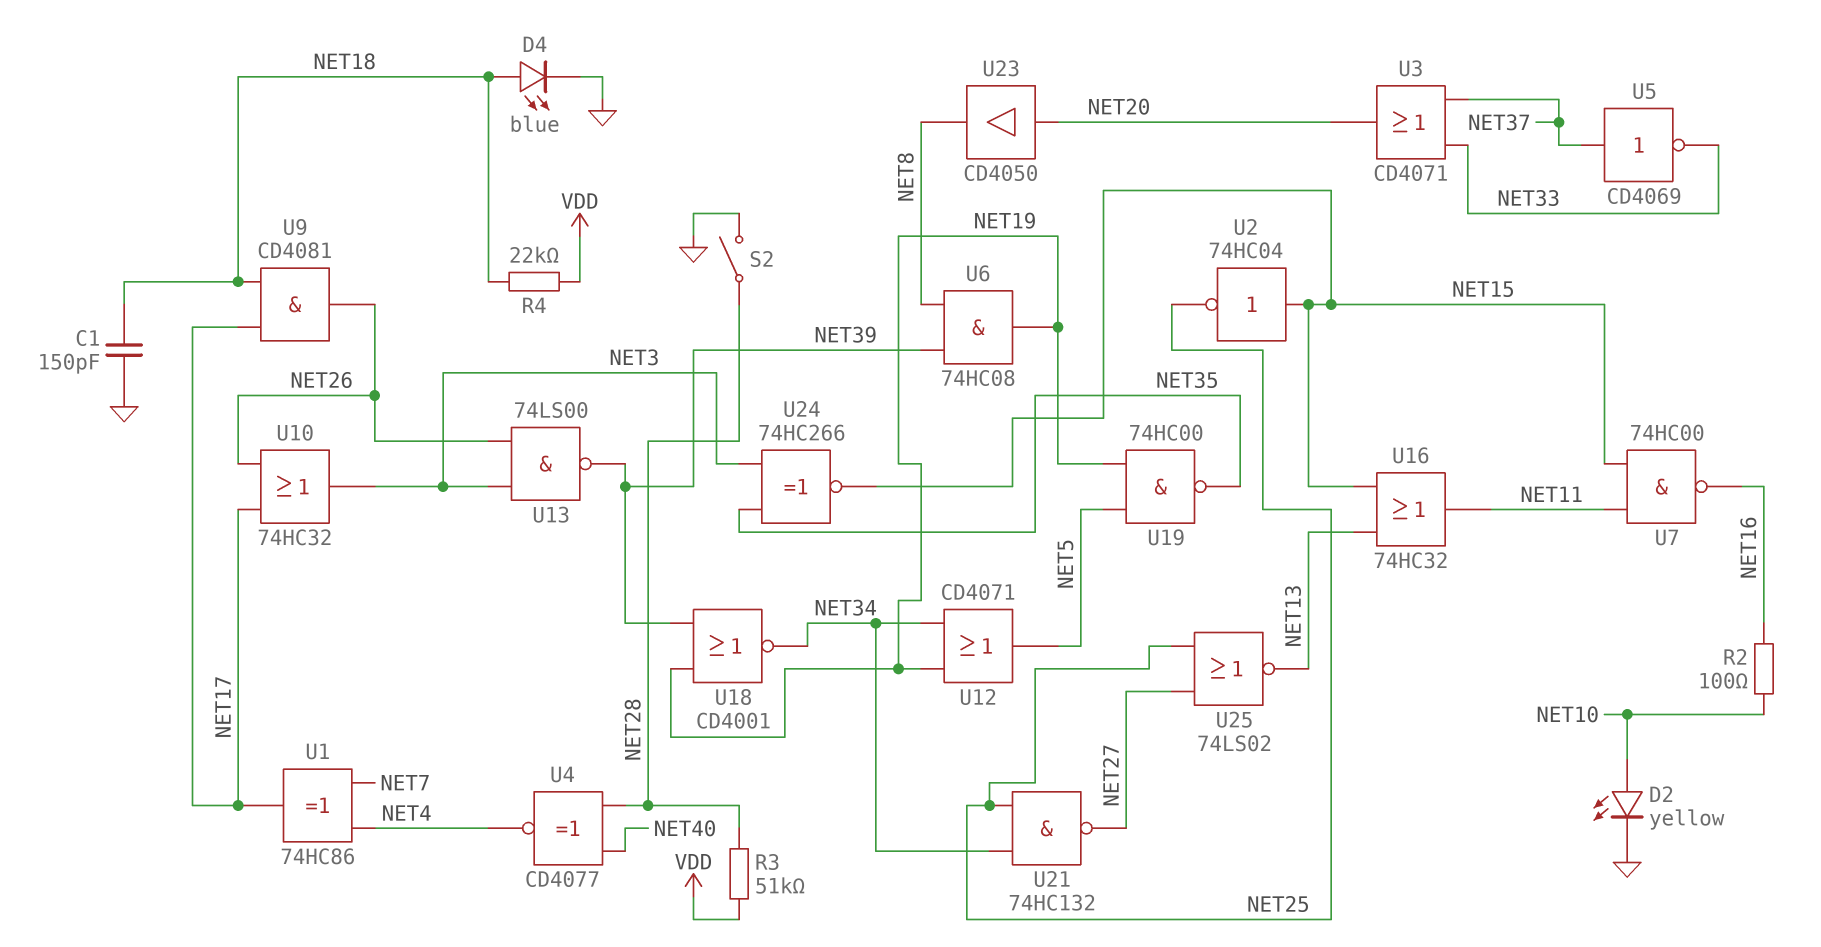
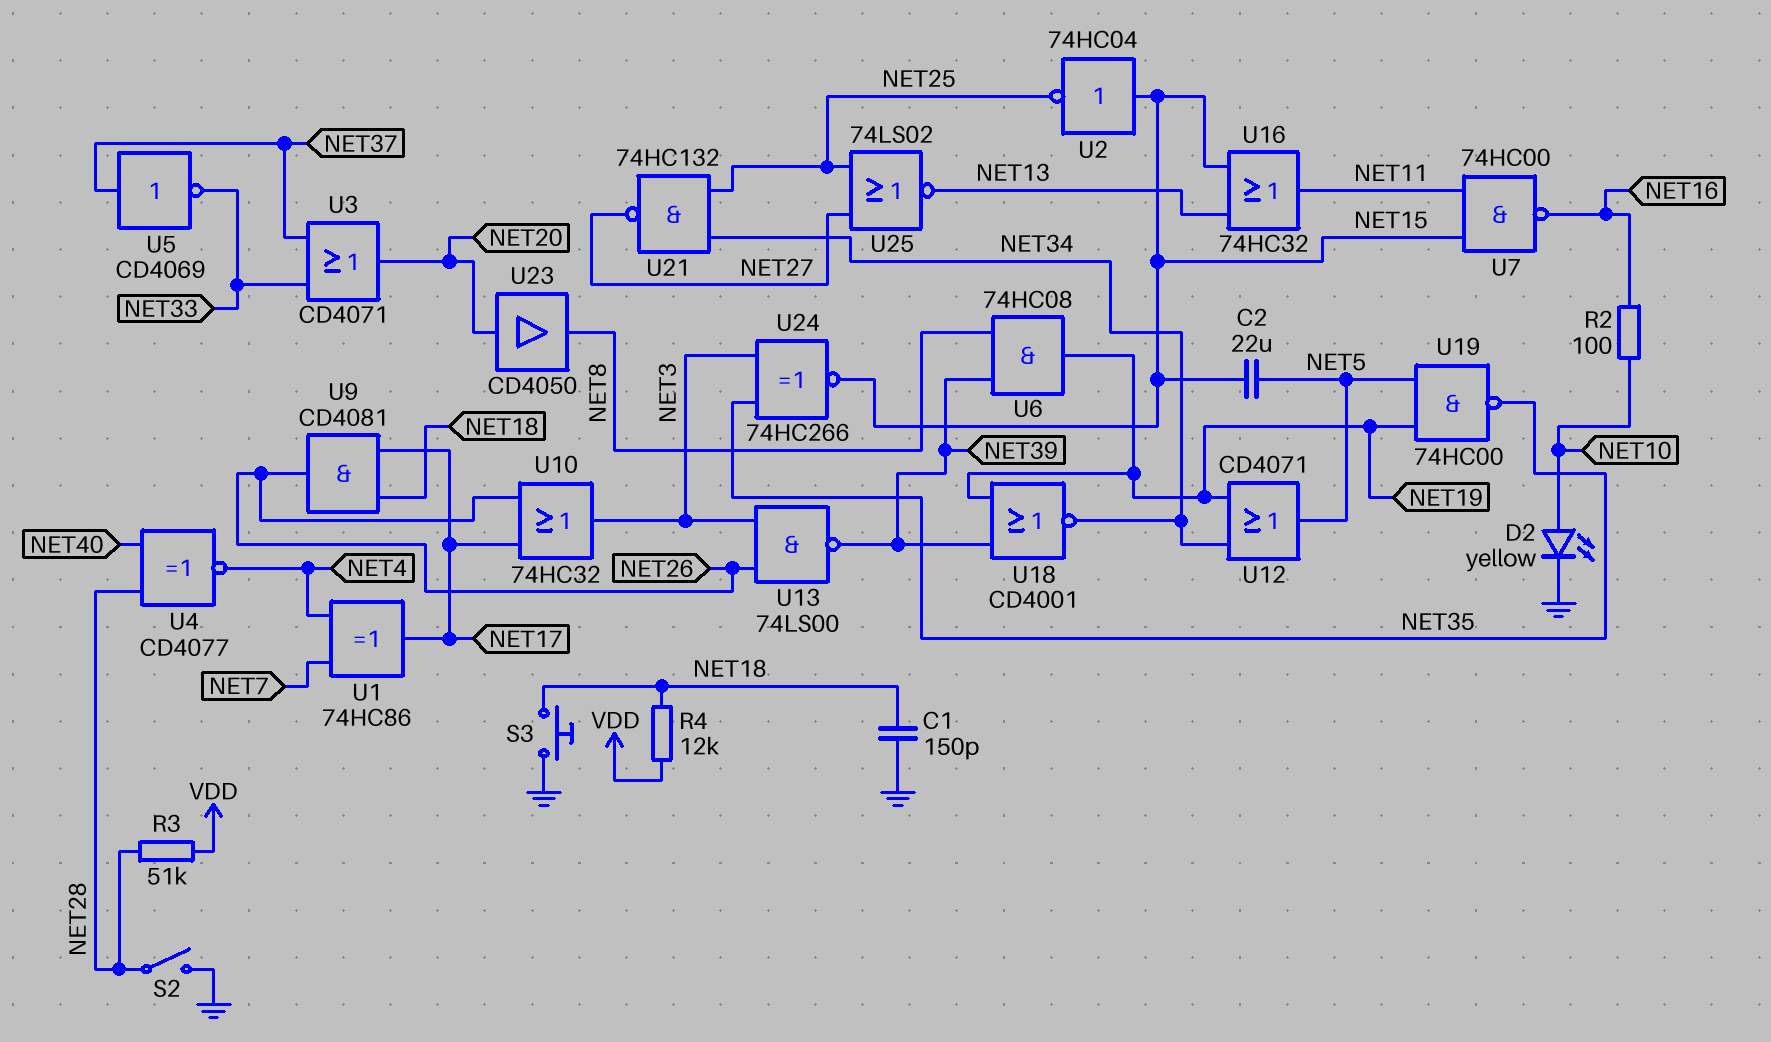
C2: none -> 22uF (NET5, NET15)
D4: LED blue (A NET18, K GND) -> none
R4: 22k (NET18, VDD) -> 12k (NET18, VDD)
S3: none -> button (GND, NET18)

